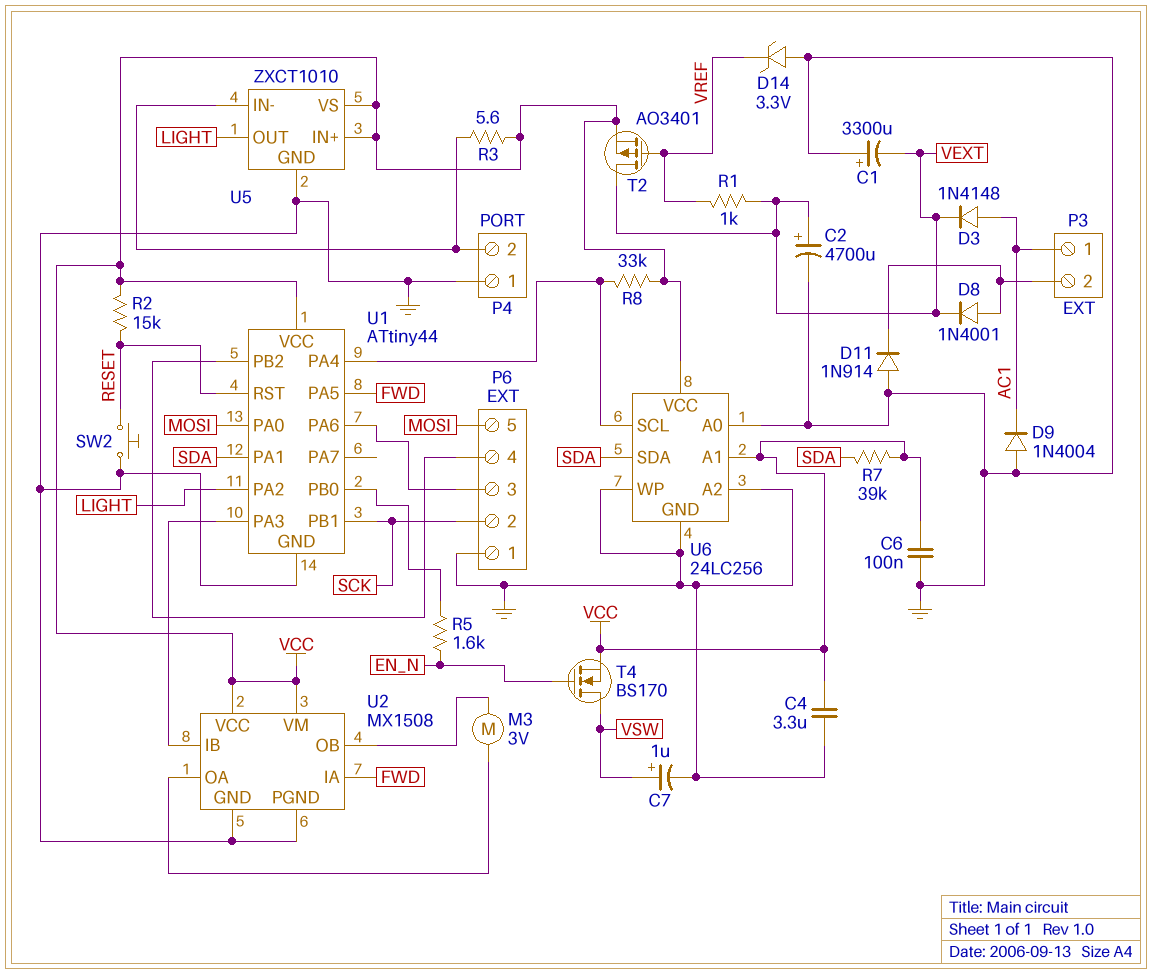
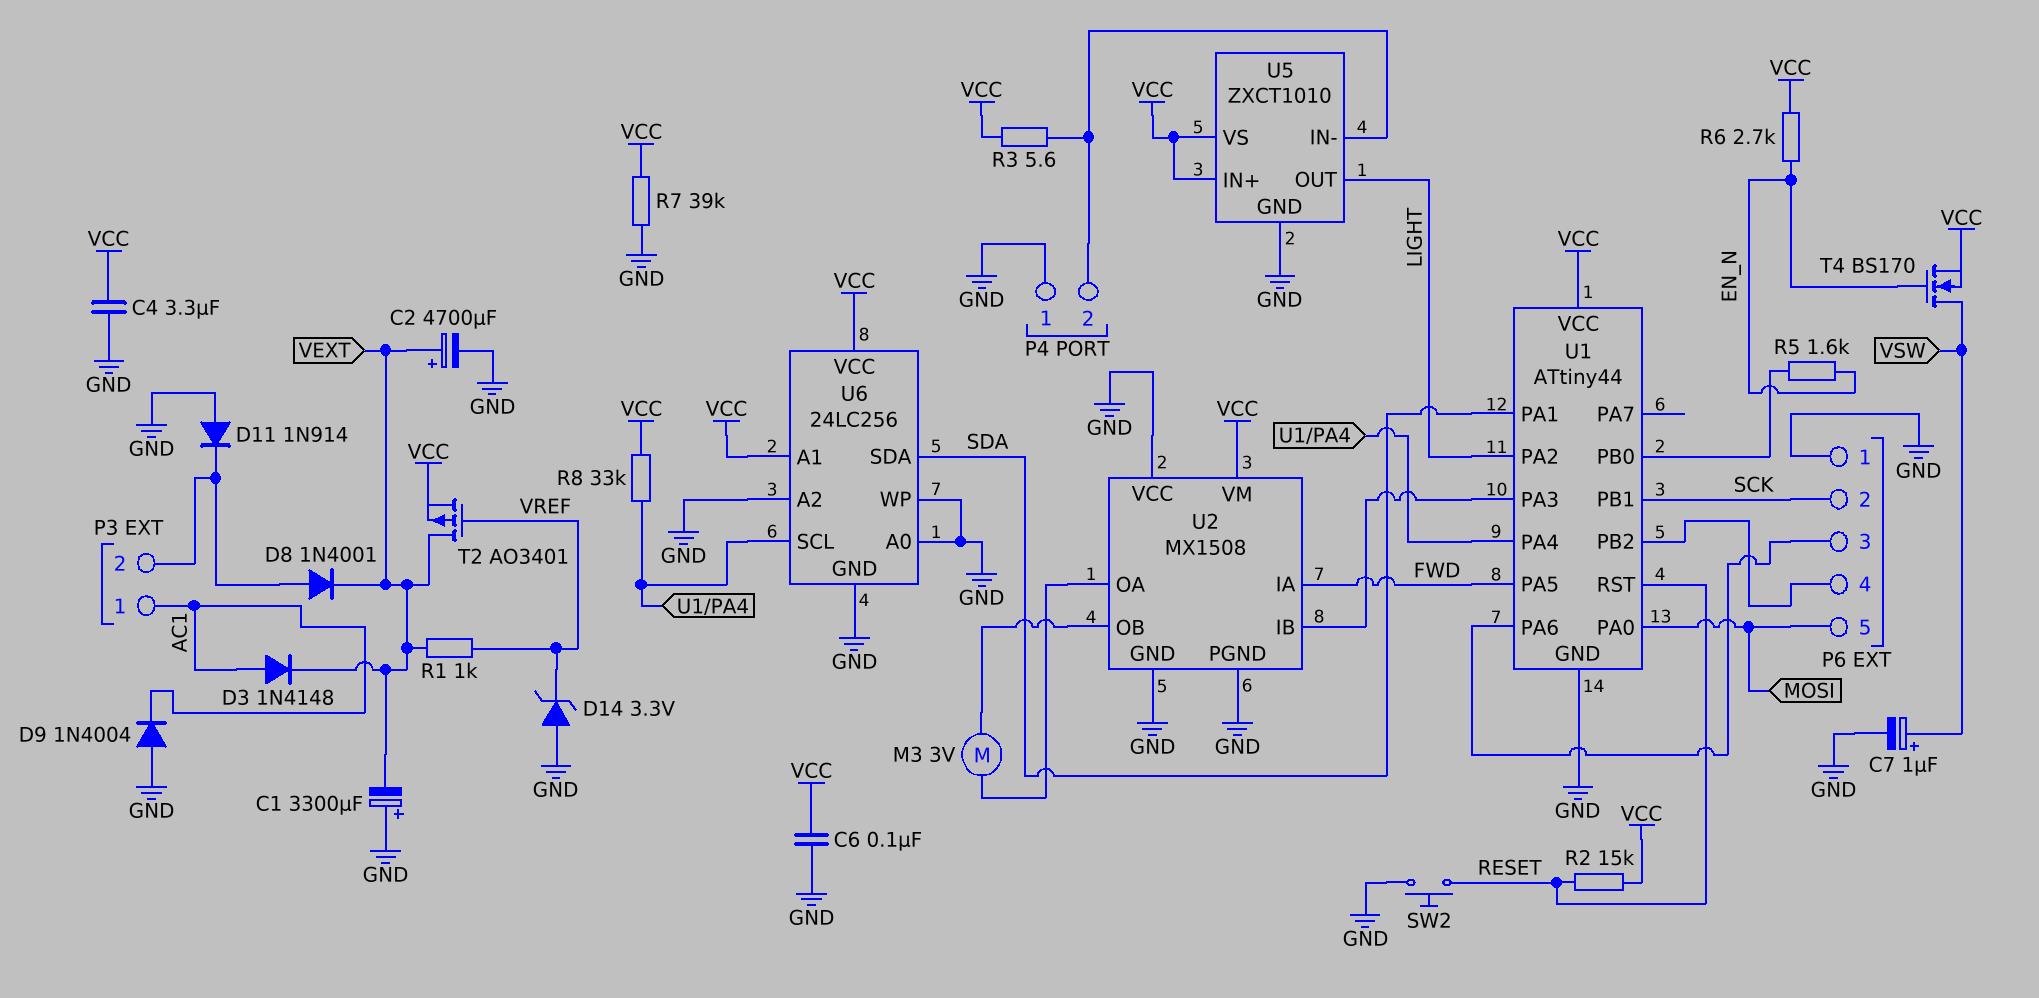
R6: none -> 2.7k (EN_N, VCC)
R7: 39k (SDA, VCC) -> 39k (GND, VCC)
U2 pin VCC: VCC -> GND

